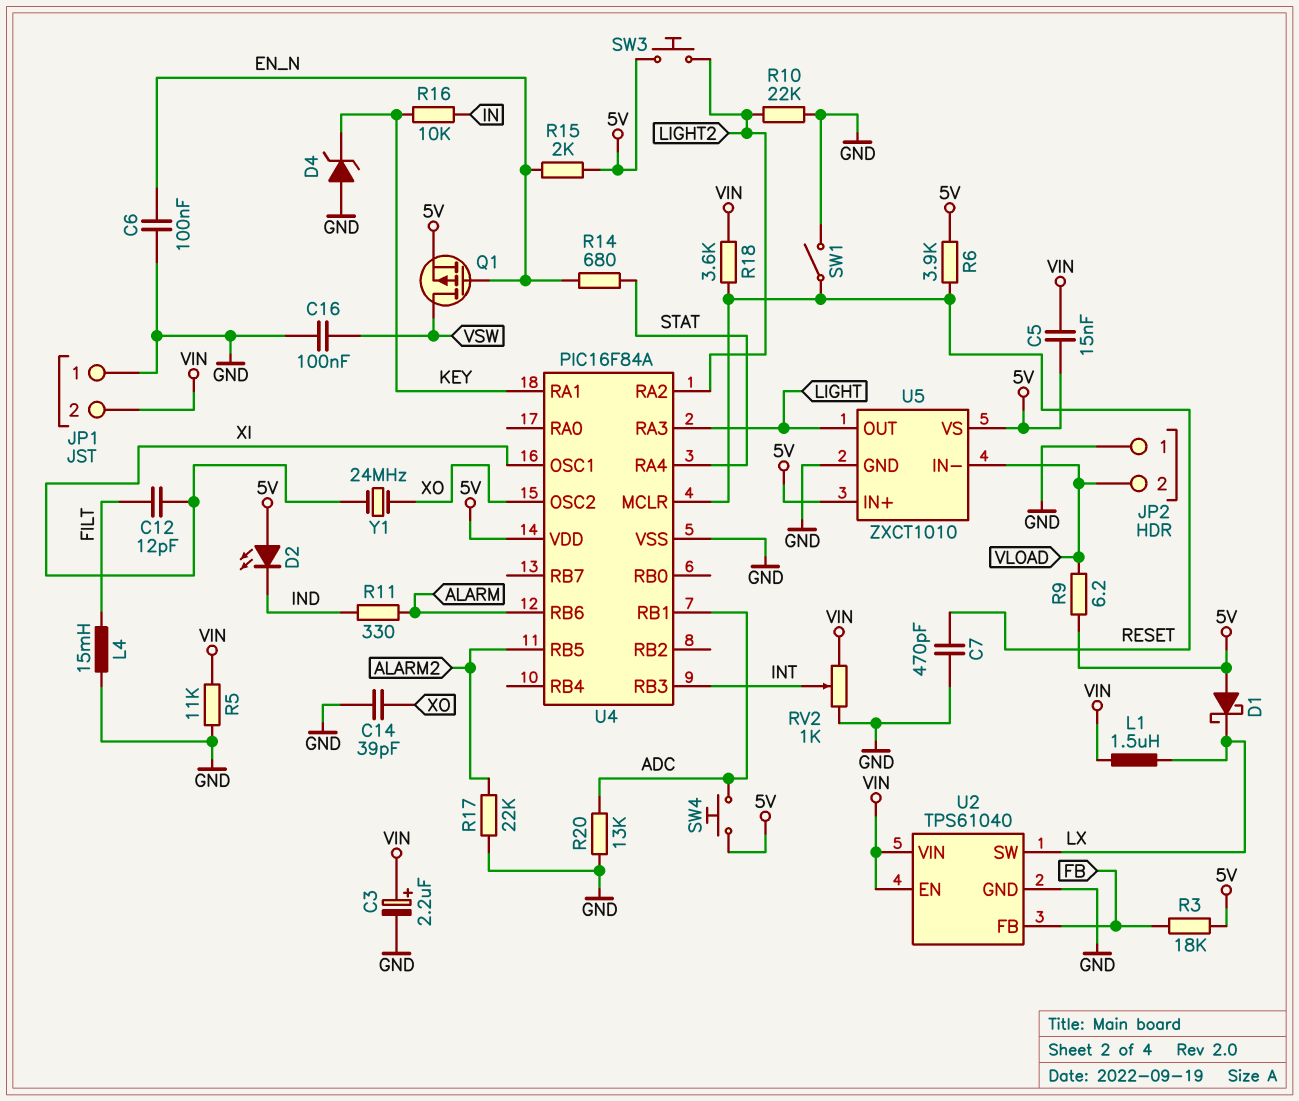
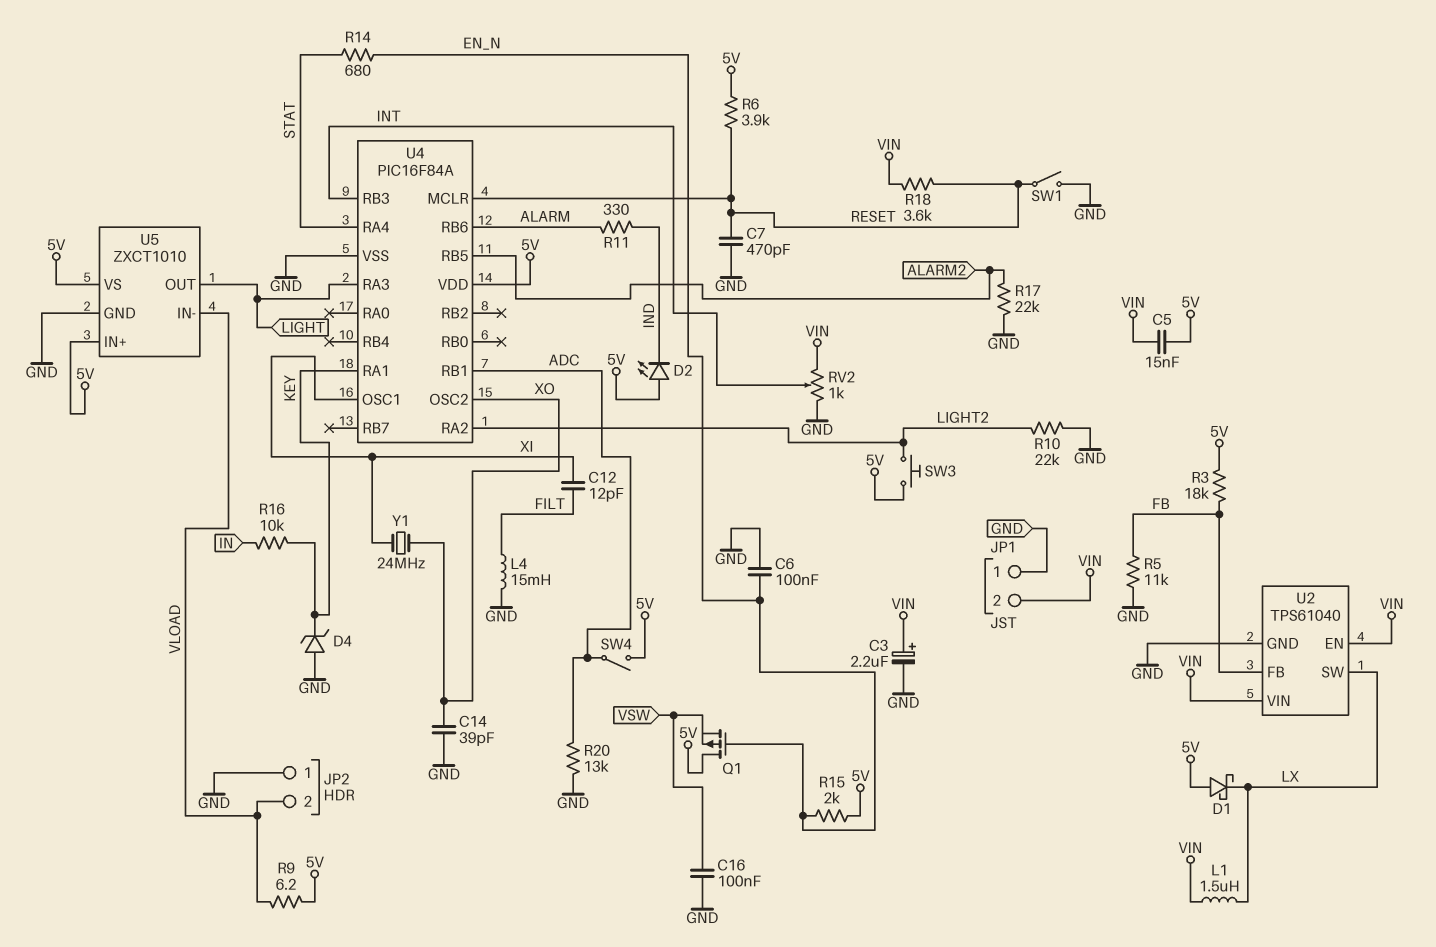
Q1: PMOS (G EN_N, D VSW, S 5V) -> PMOS (G EN_N, D 5V, S VSW)
R5: 11k (GND, VIN) -> 11k (FB, GND)
SW4: button (5V, ADC) -> switch (5V, ADC)

